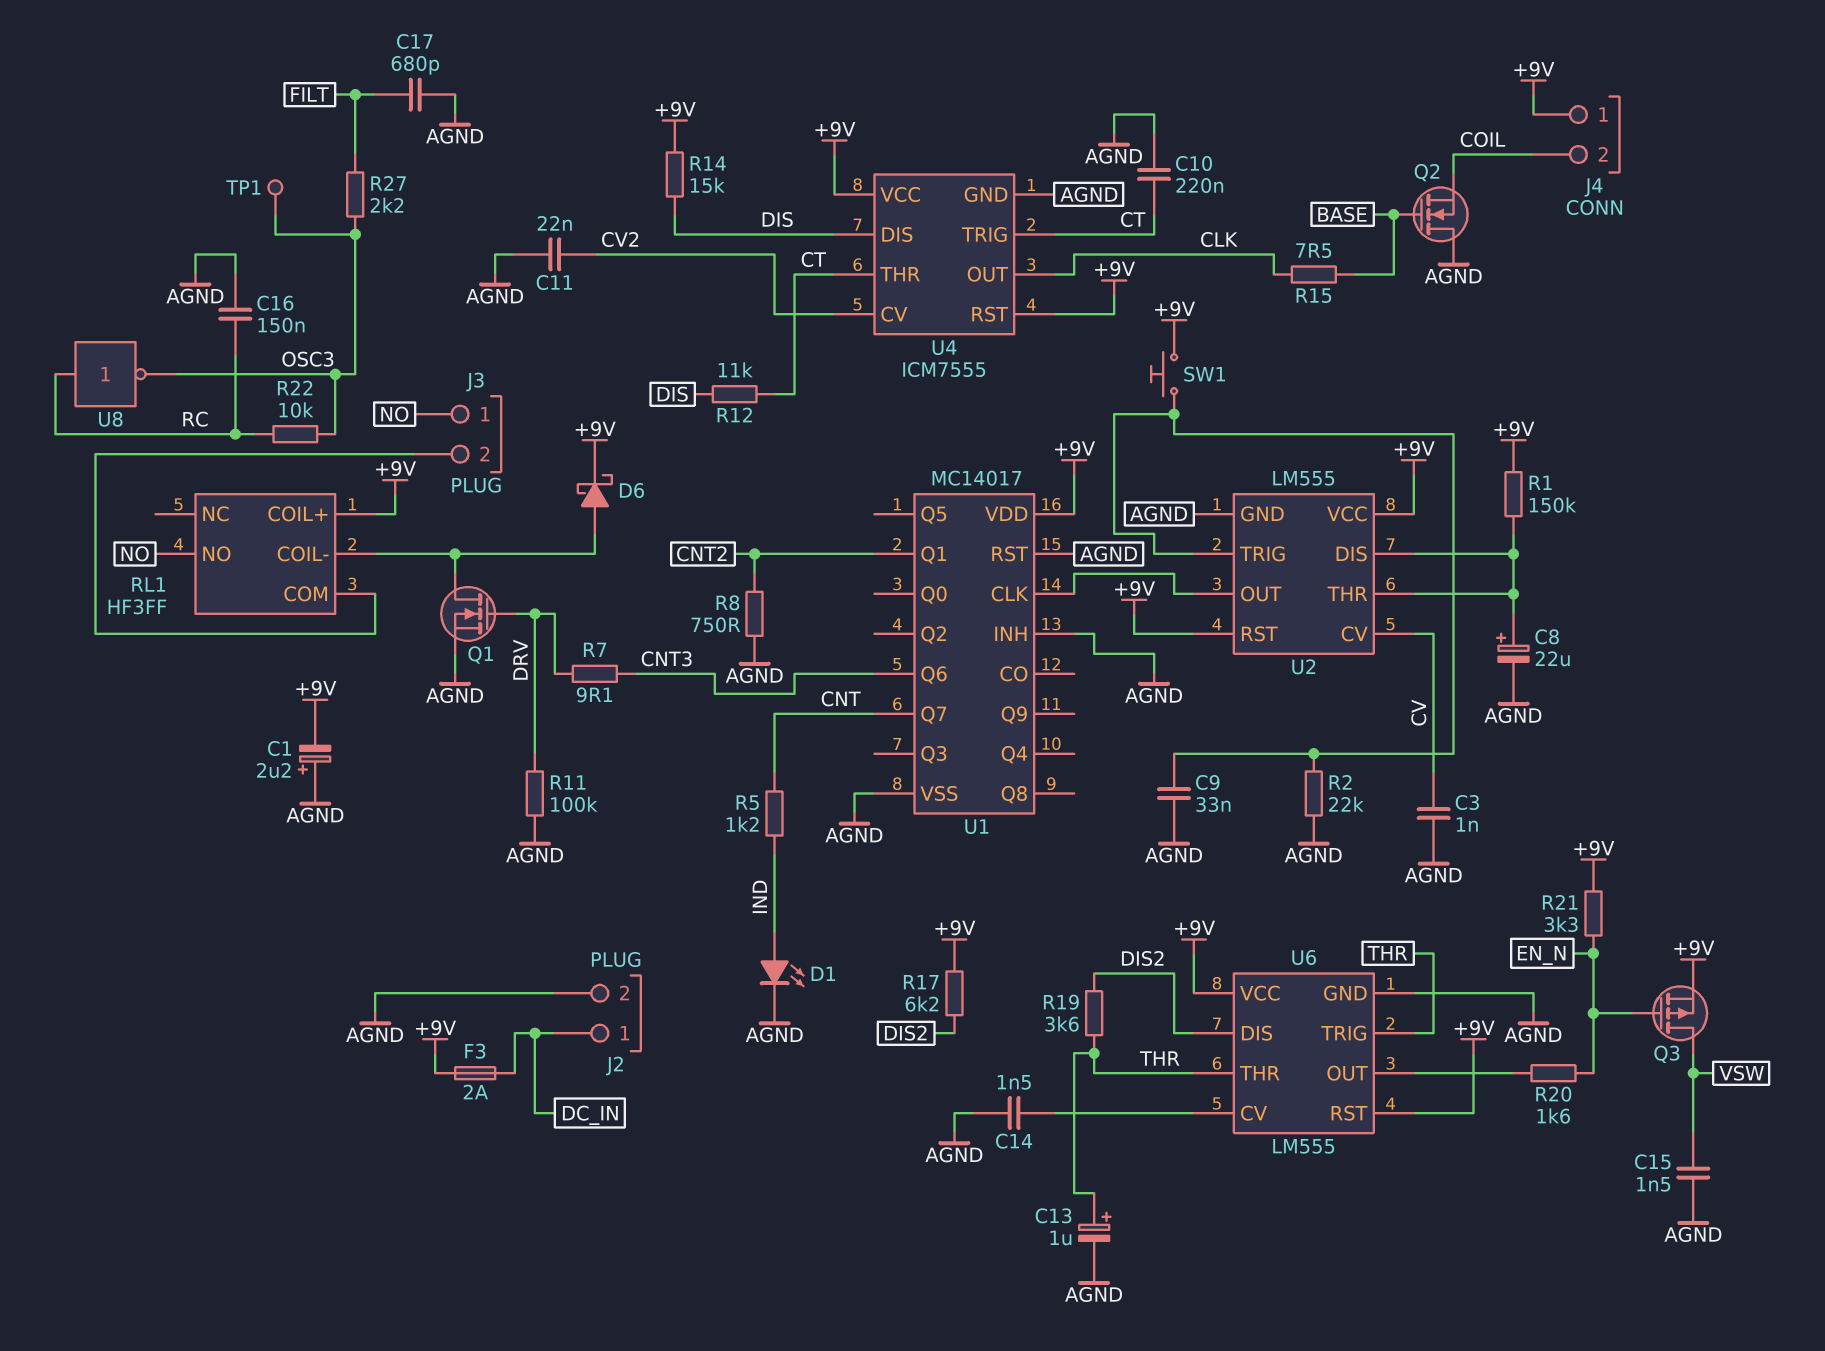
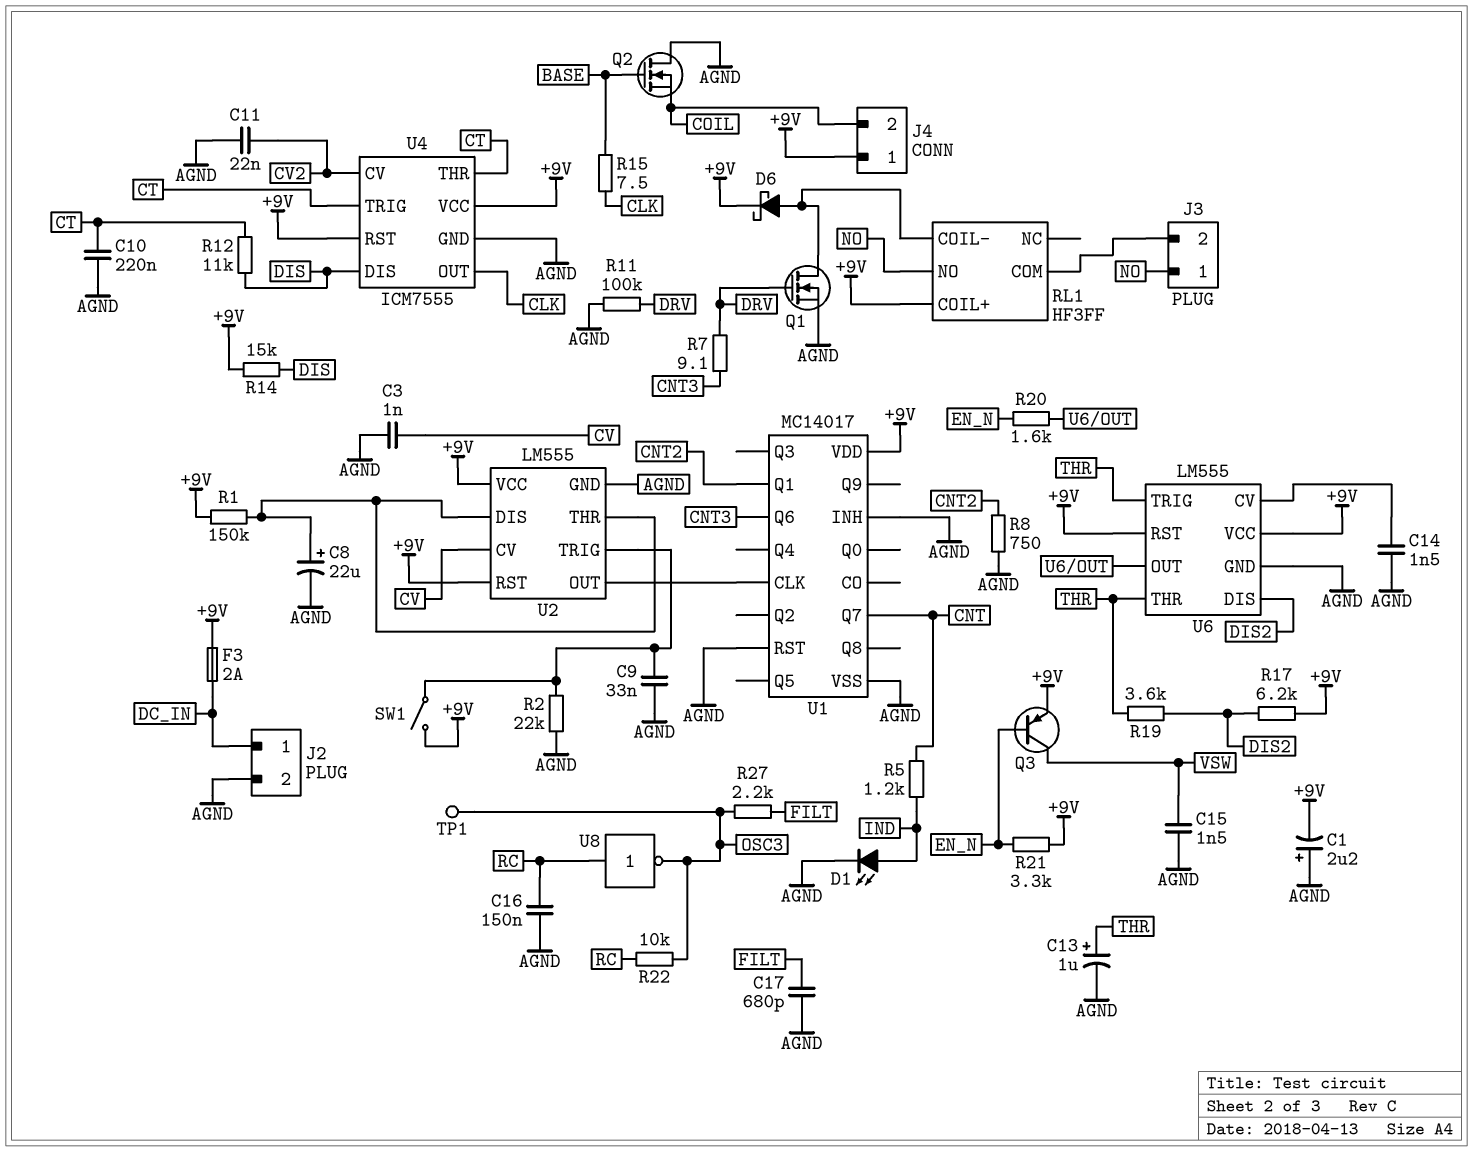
Q3: PMOS (G EN_N, D VSW, S +9V) -> PNP (B EN_N, C VSW, E +9V)
SW1: button (+9V, U2/TRIG) -> switch (+9V, U2/TRIG)

